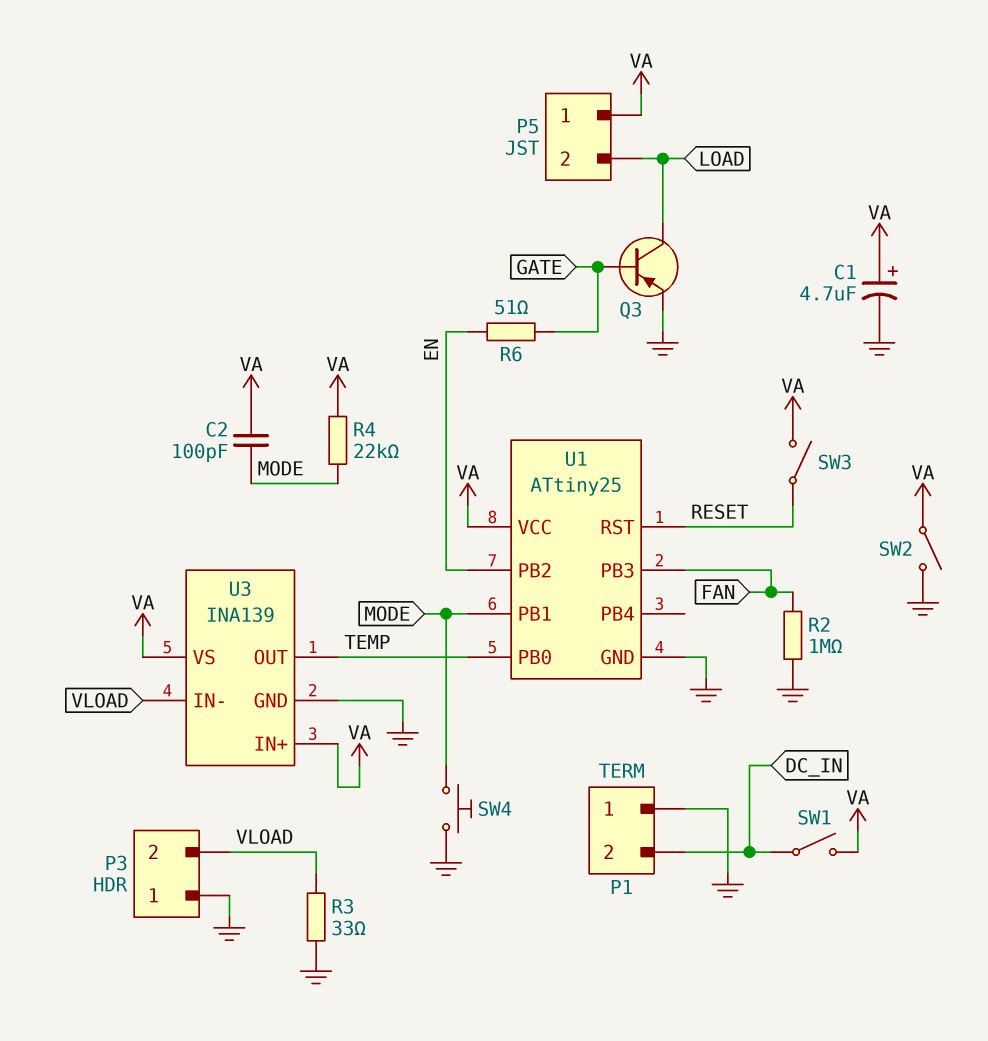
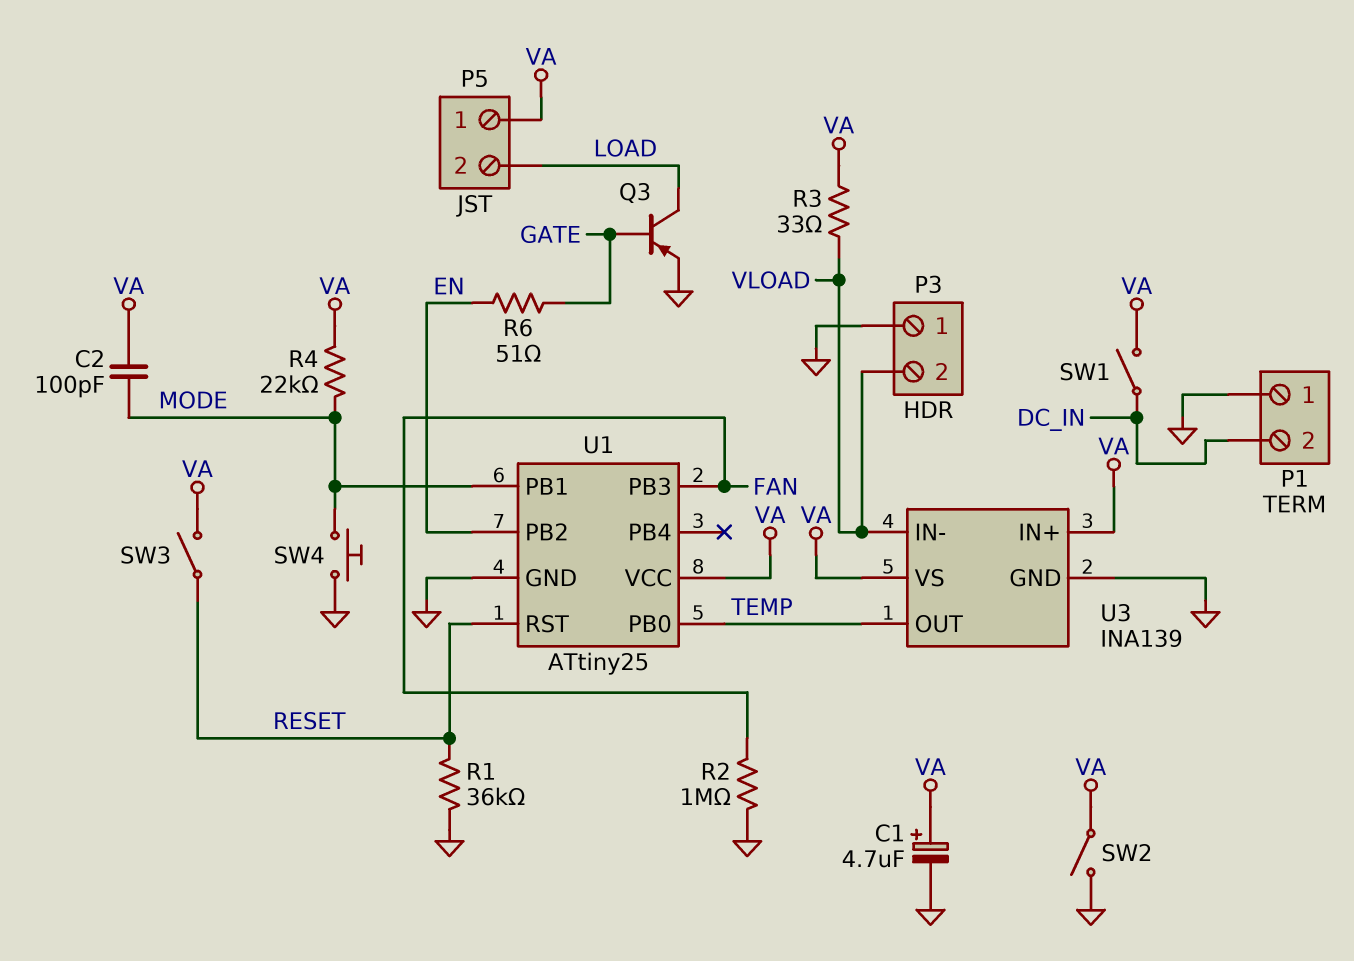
R1: none -> 36k (GND, RESET)
R3: 33 (GND, VLOAD) -> 33 (VA, VLOAD)

